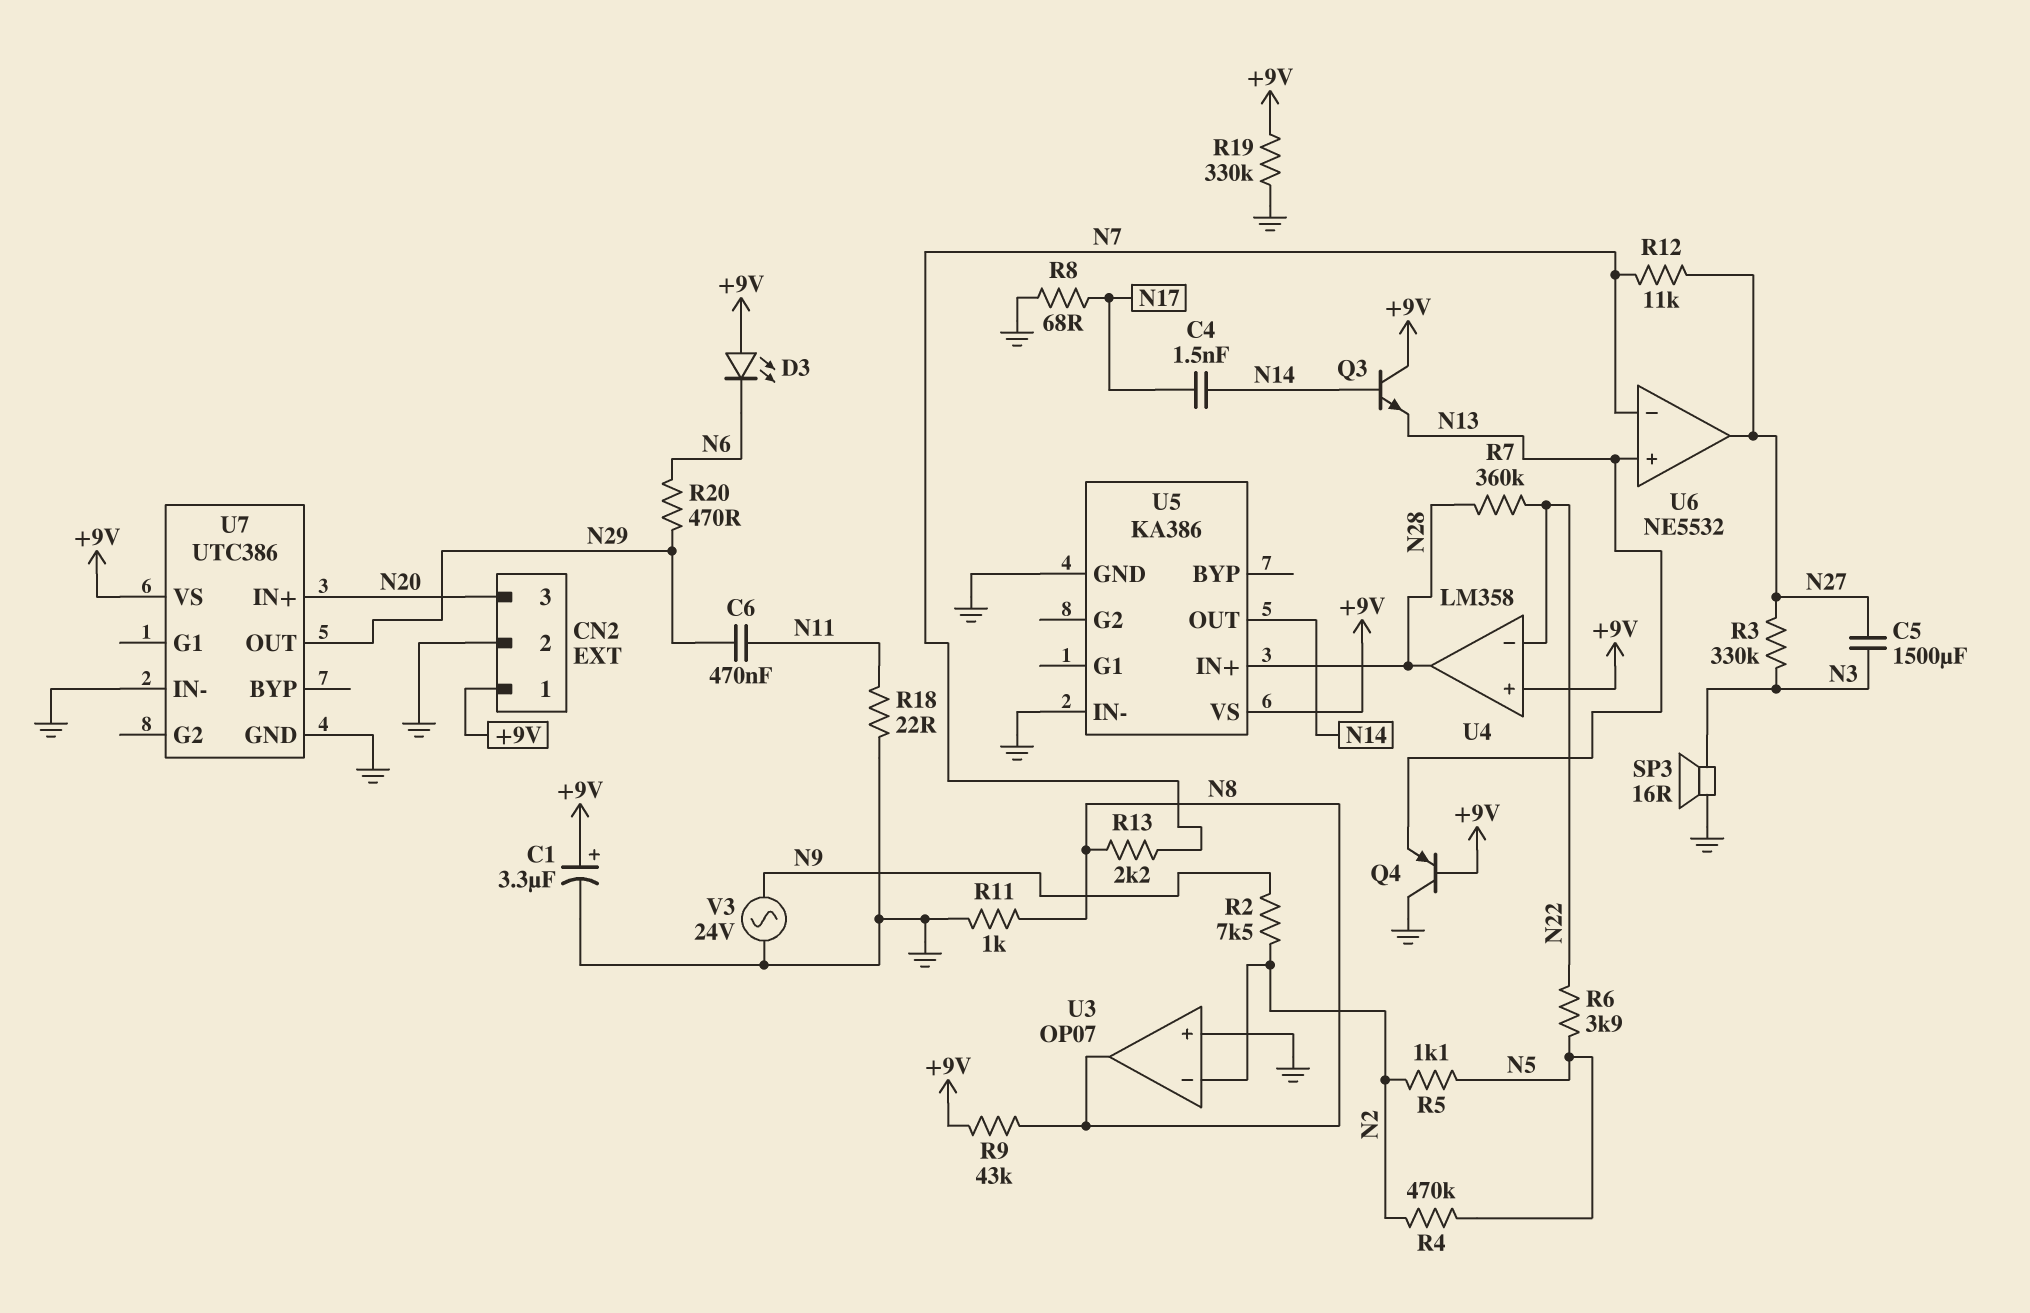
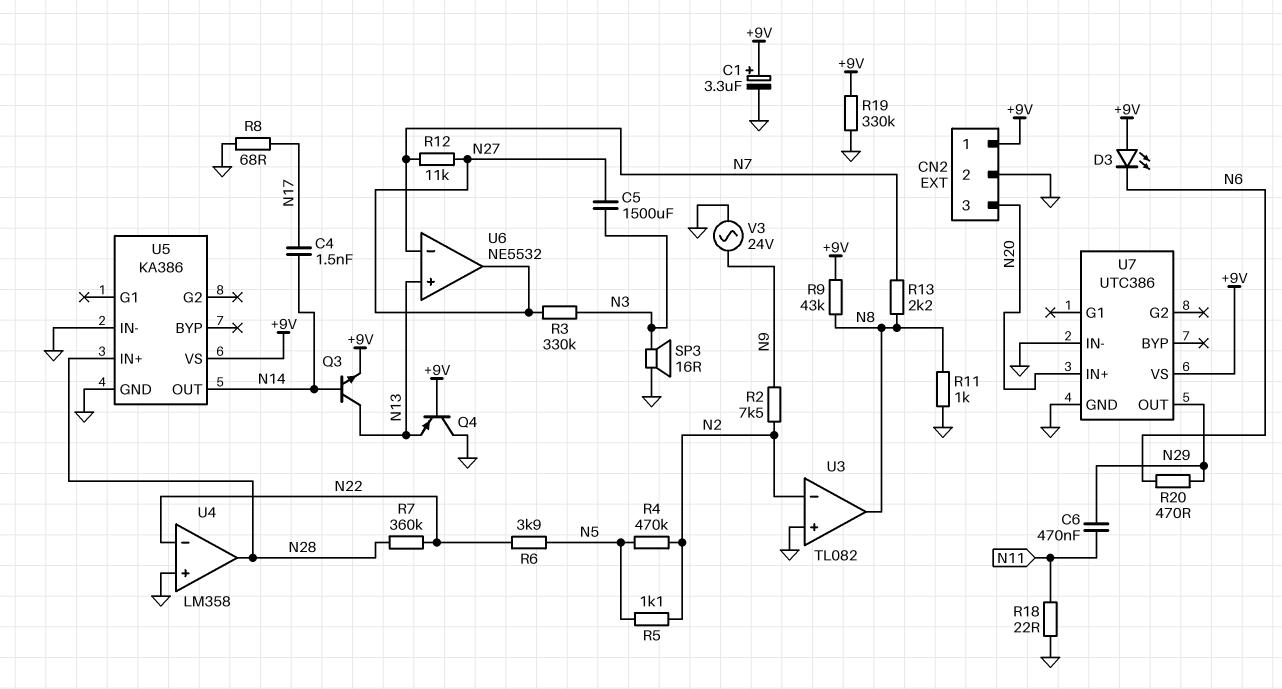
Q3: NPN (B N14, C +9V, E N13) -> NPN (B N14, C N13, E +9V)
U3: OP07 -> TL082
U4 pin in+: +9V -> GND

